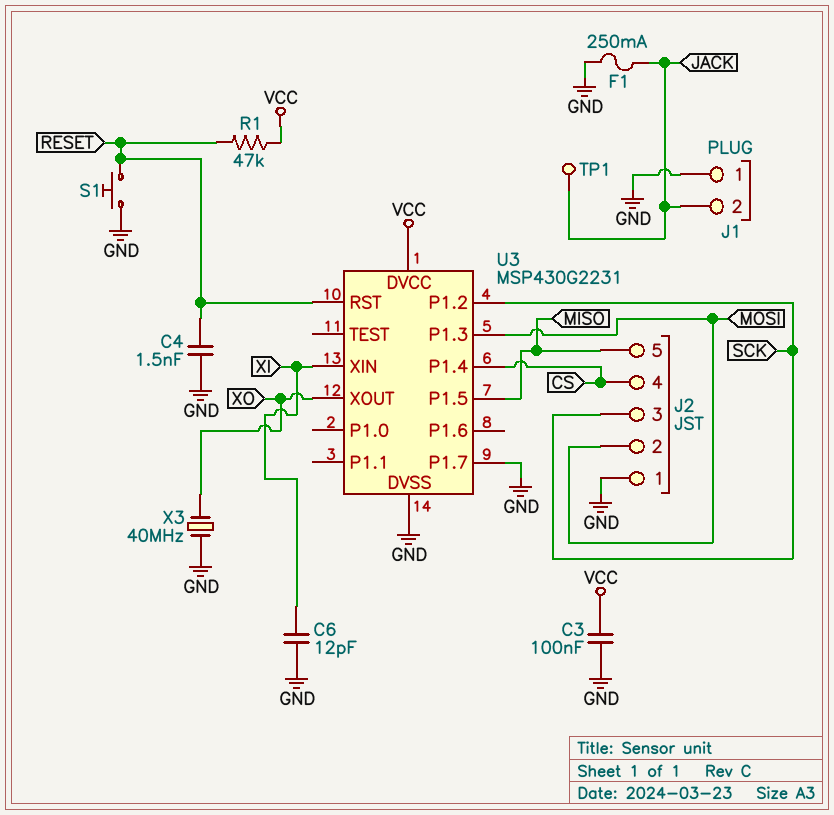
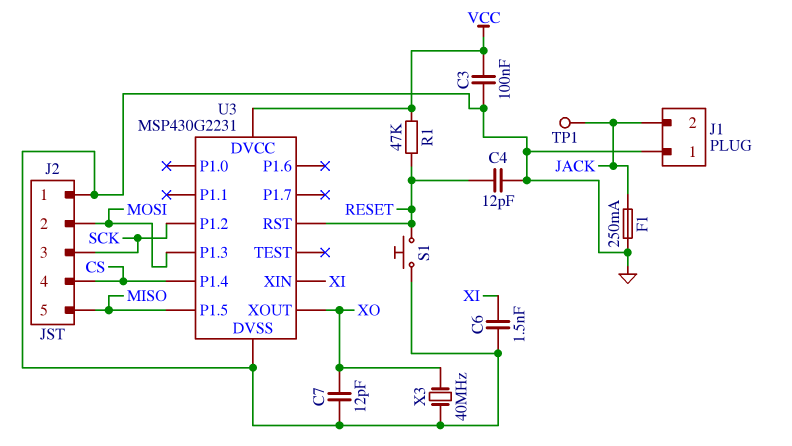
C4: 1.5nF (GND, RESET) -> 12pF (GND, RESET)
C6: 12pF (GND, XI) -> 1.5nF (GND, XI)
C7: none -> 12pF (GND, XO)
U3 pin P1.7: GND -> none

